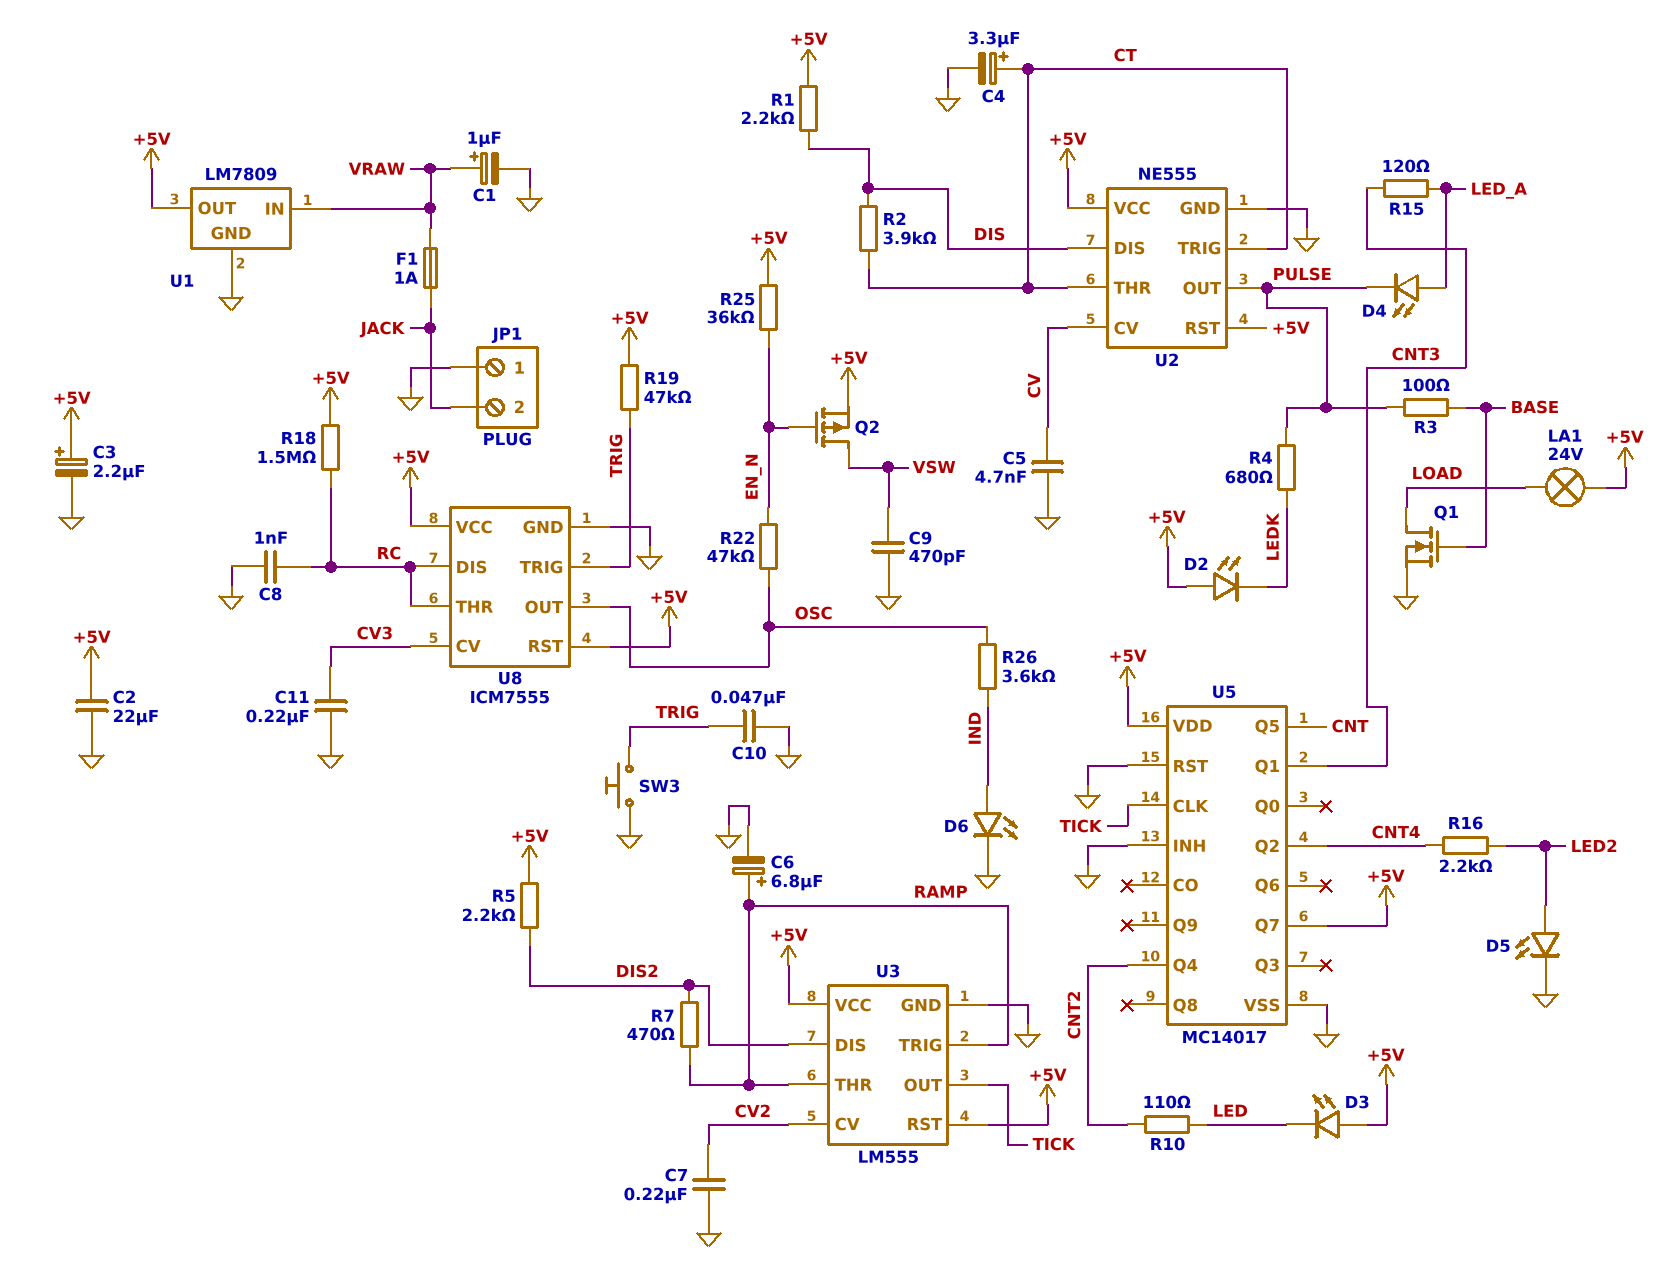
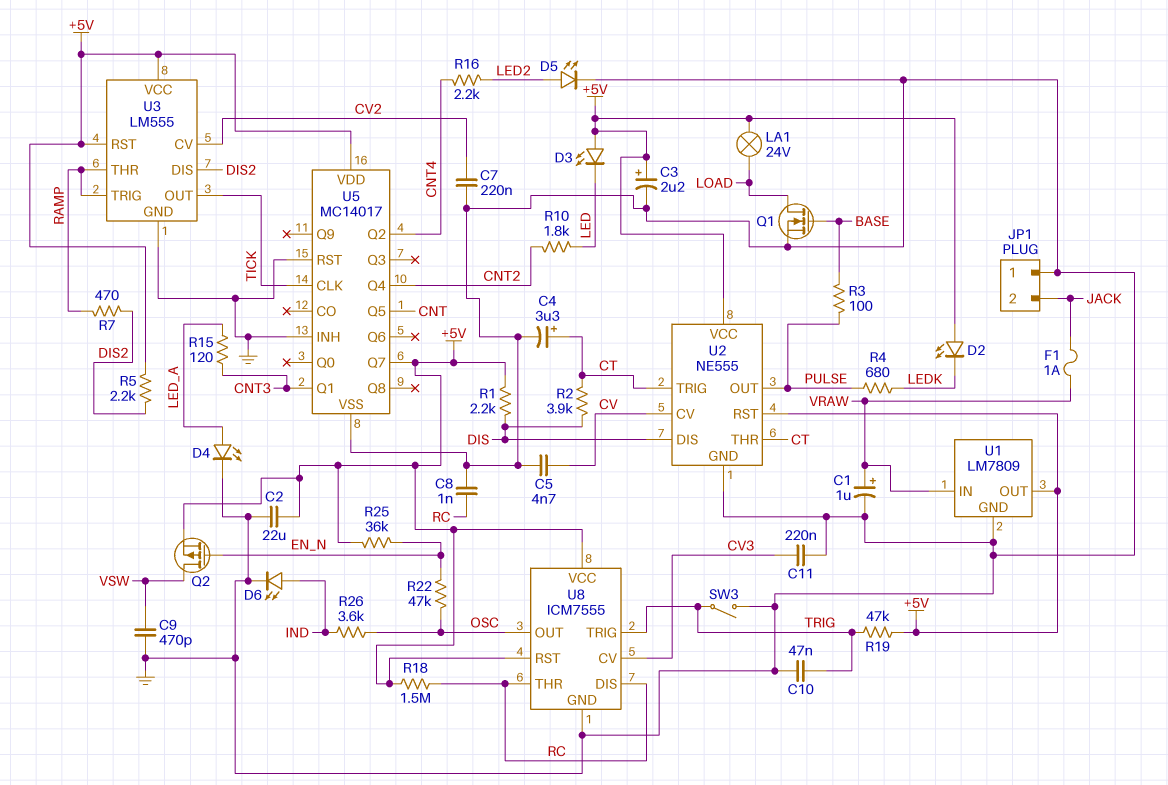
C6: 6.8uF (plus RAMP, minus GND) -> none
D4: LED (A LED_A, K PULSE) -> LED (A LED_A, K GND)
R10: 110 (CNT2, LED) -> 1.8k (CNT2, LED)
SW3: button (GND, TRIG) -> switch (GND, TRIG)

